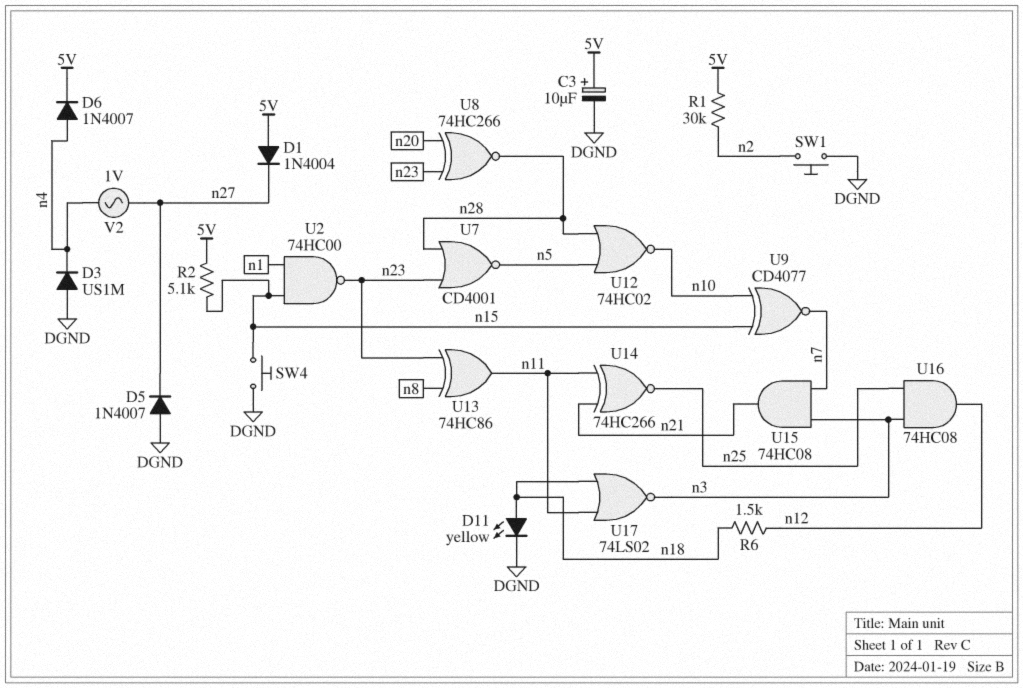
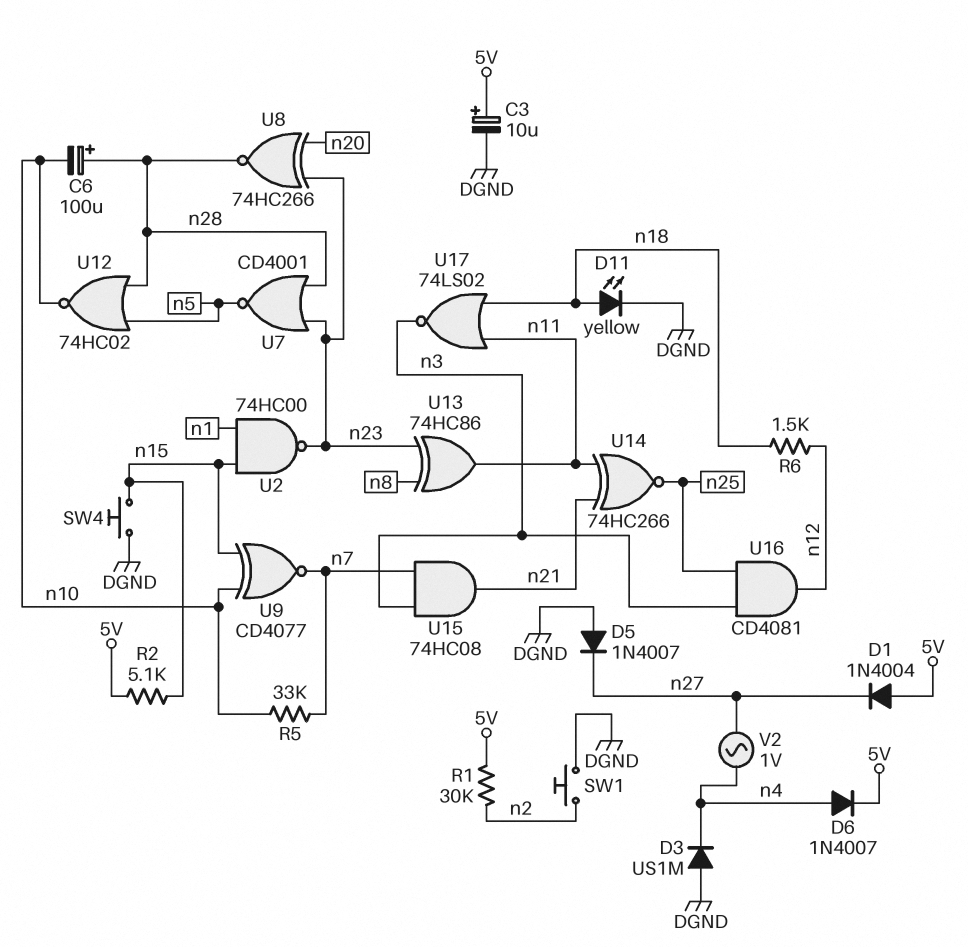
C6: none -> 100uF (plus n28, minus n10)
R5: none -> 33k (n7, n10)
U16: AND 74HC08 (in n3, in n25, out n12) -> AND CD4081 (in n3, in n25, out n12)

